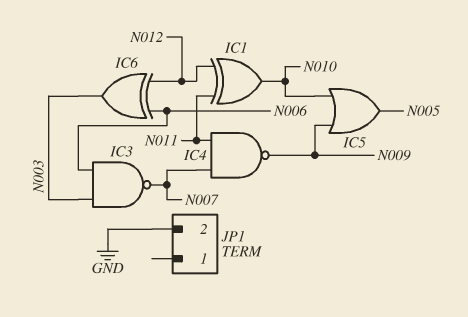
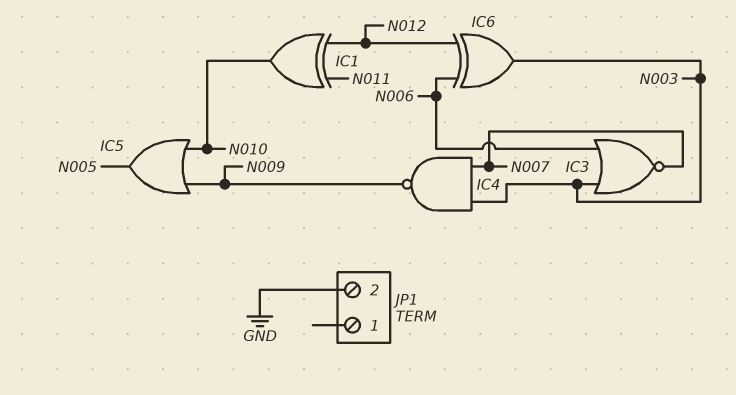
IC3: NAND (in N003, in N006, out N007) -> NOR (in N003, in N006, out N007)
IC4: NAND (in N007, in N011, out N009) -> NAND (in N003, in N007, out N009)

